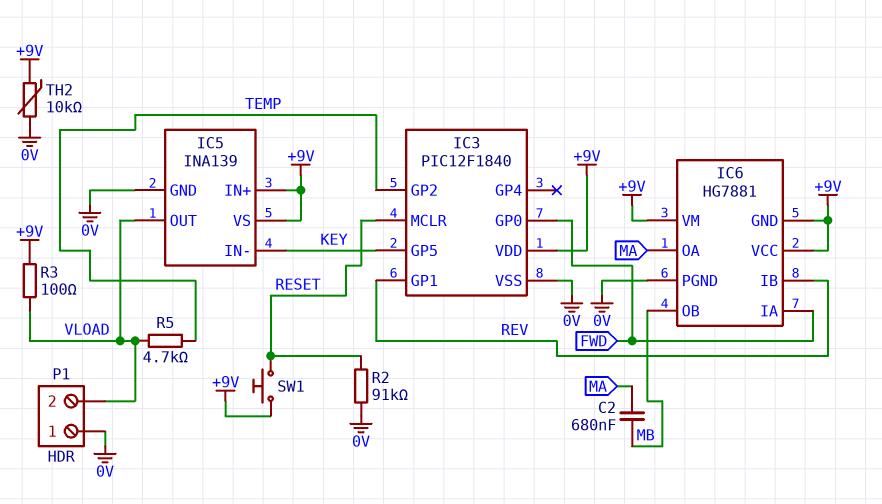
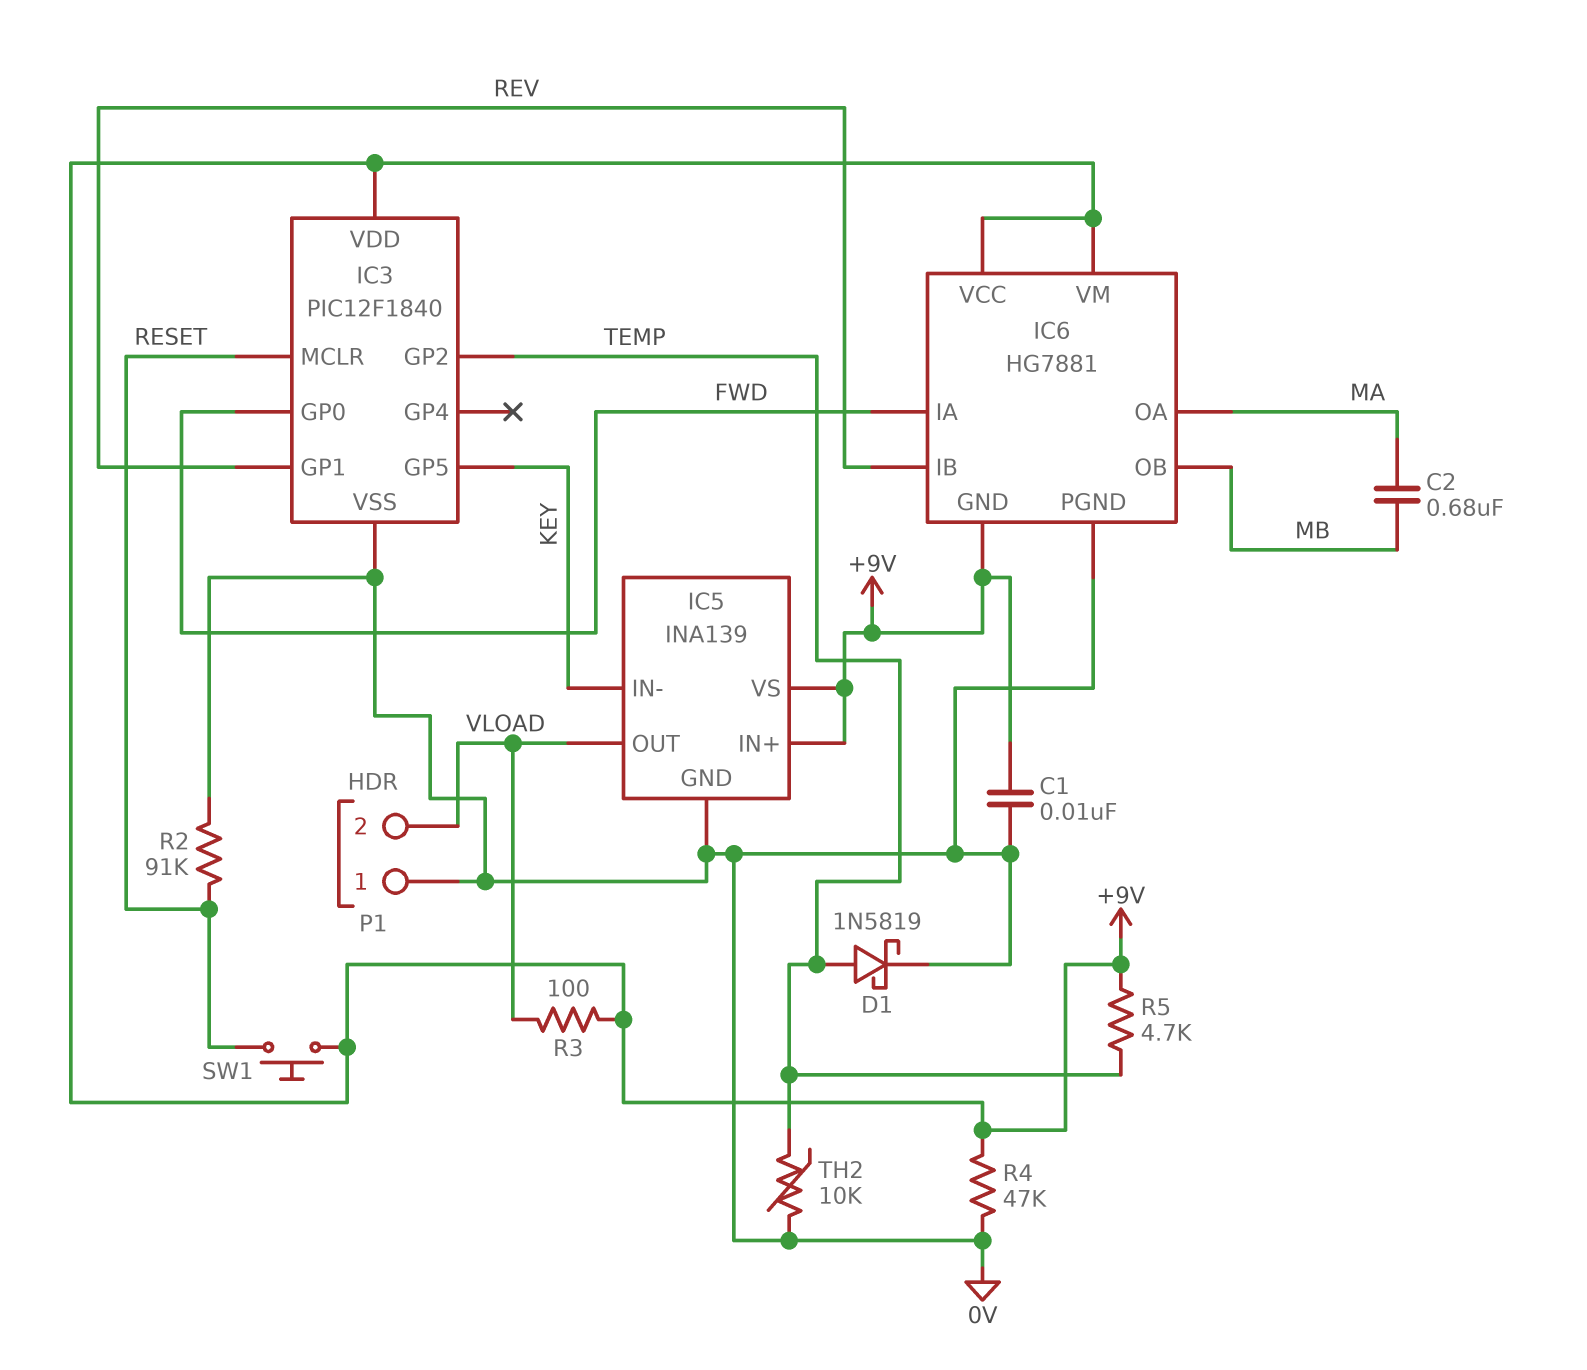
C1: none -> 10nF (+9V, 0V)
D1: none -> schottky 1N5819 (A TEMP, K 0V)
R4: none -> 47k (+9V, 0V)
R5: 4.7k (TEMP, VLOAD) -> 4.7k (+9V, TEMP)
TH2: 10k (+9V, 0V) -> 10k (0V, TEMP)

